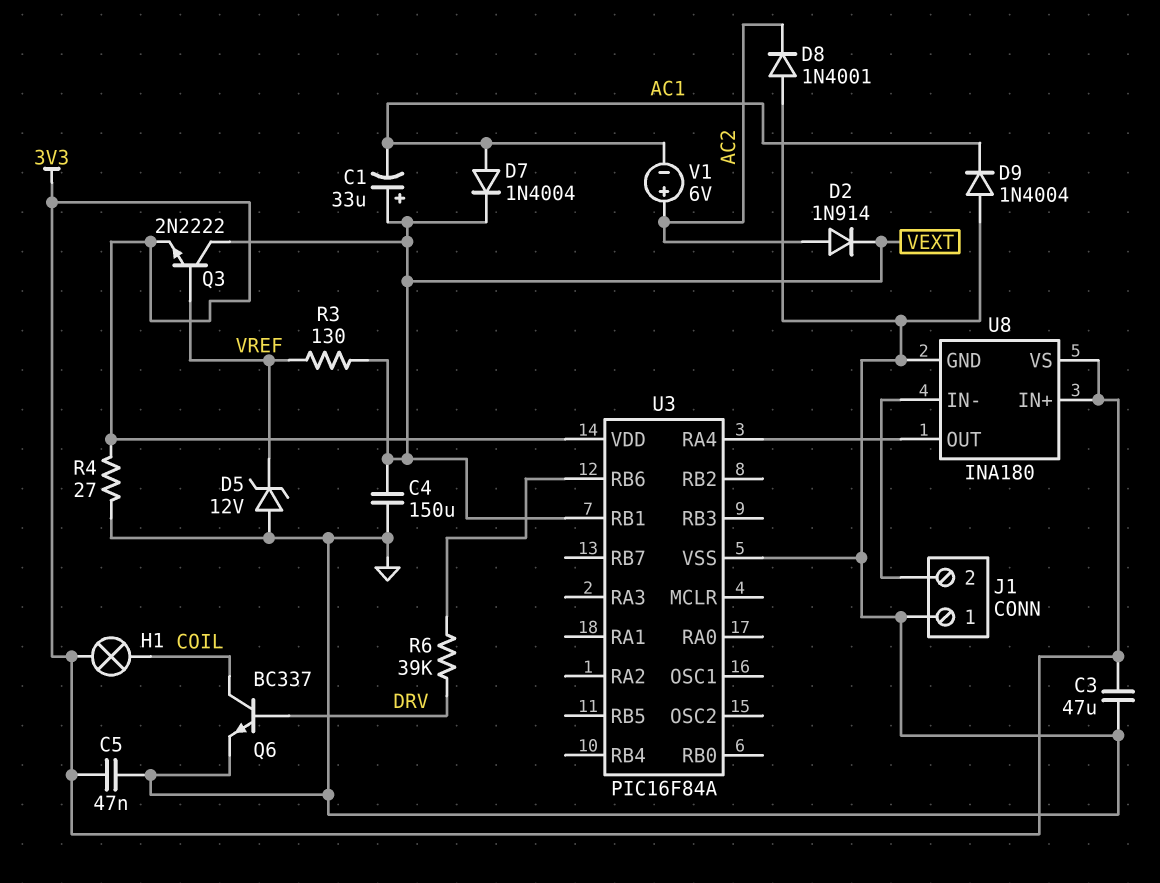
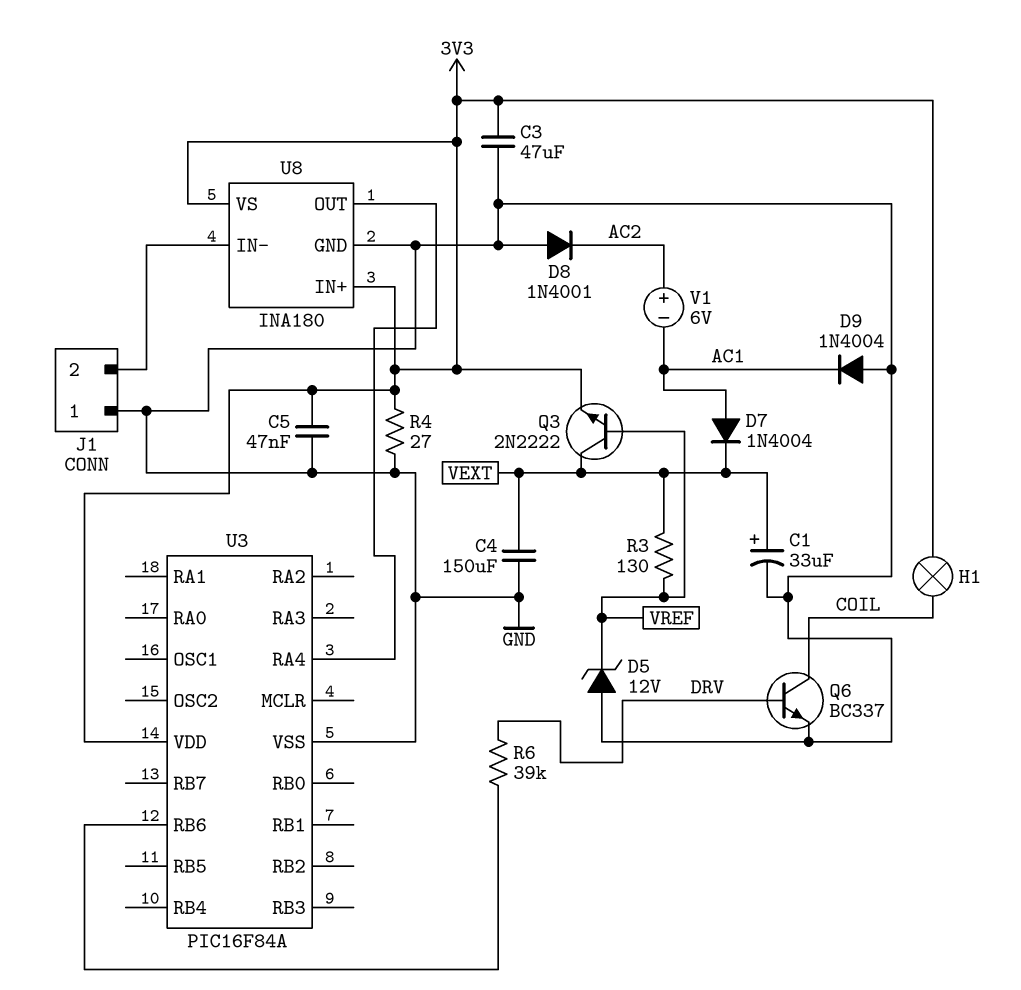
C1: 33uF (plus VEXT, minus AC1) -> 33uF (plus VEXT, minus GND)
D2: diode 1N914 (A AC2, K VEXT) -> none
U3 pin RB1: VEXT -> none

